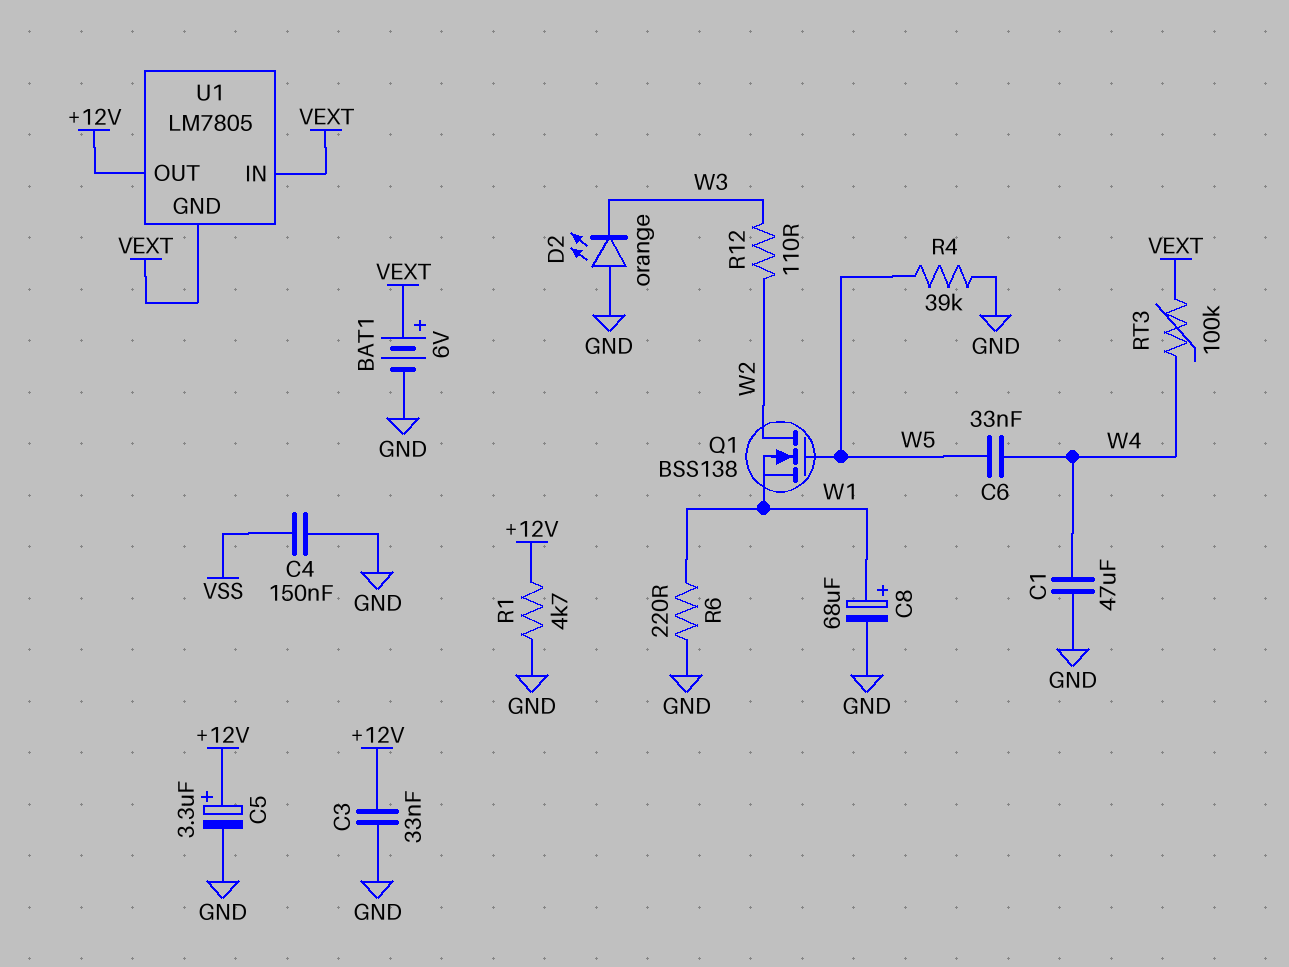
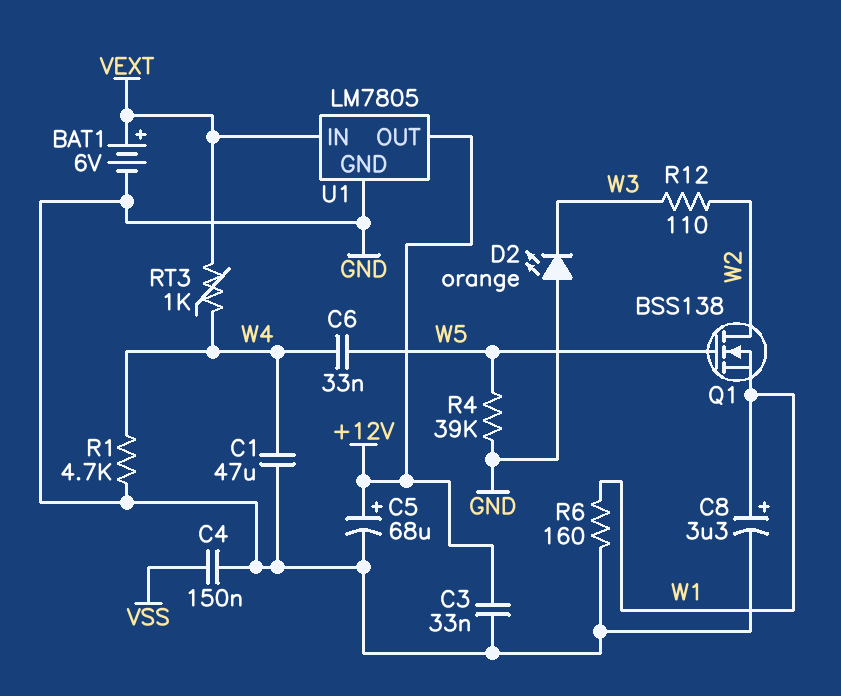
C5: 3.3uF (plus +12V, minus GND) -> 68uF (plus +12V, minus GND)
C8: 68uF (plus W1, minus GND) -> 3.3uF (plus W1, minus GND)
R1: 4.7k (+12V, GND) -> 4.7k (GND, W4)
R6: 220 (GND, W1) -> 160 (GND, W1)
RT3: 100k (VEXT, W4) -> 1k (VEXT, W4)
U1 pin GND: VEXT -> GND

